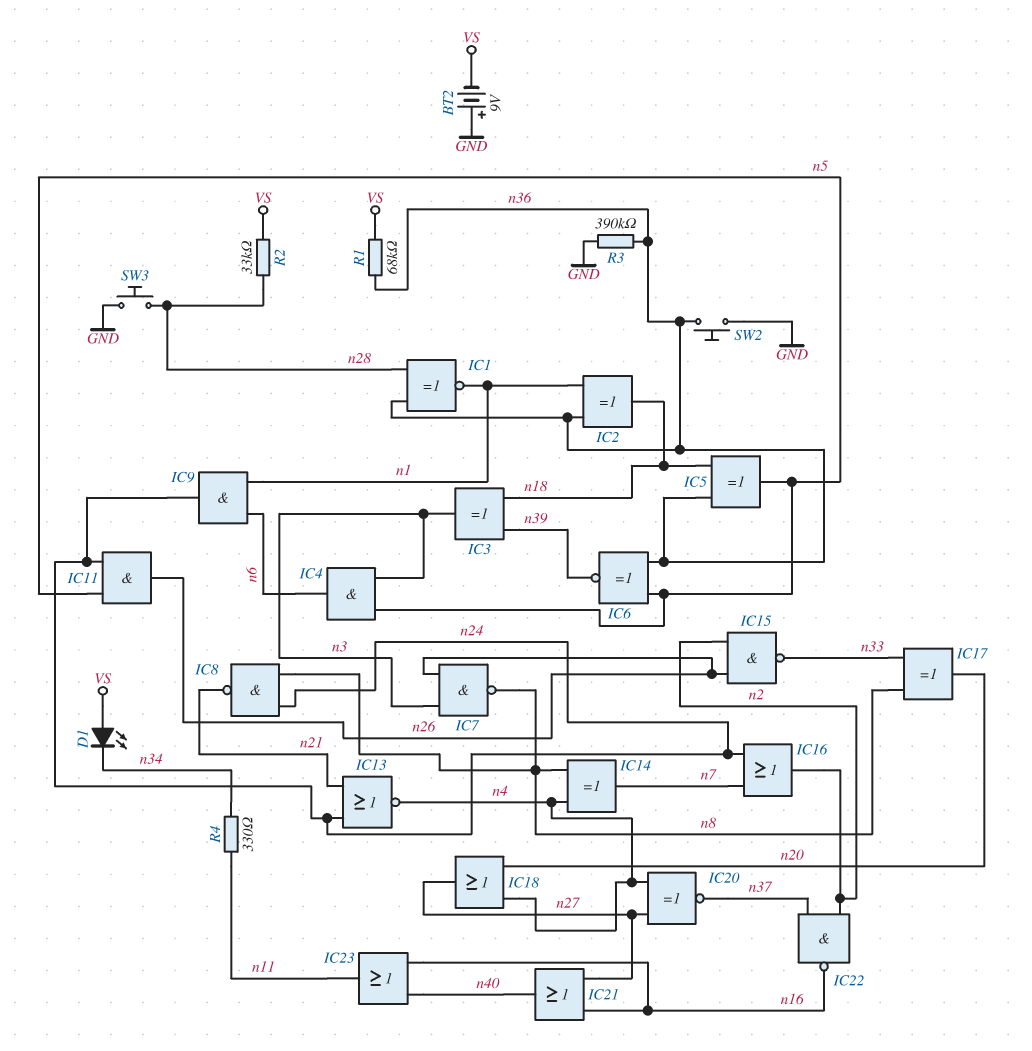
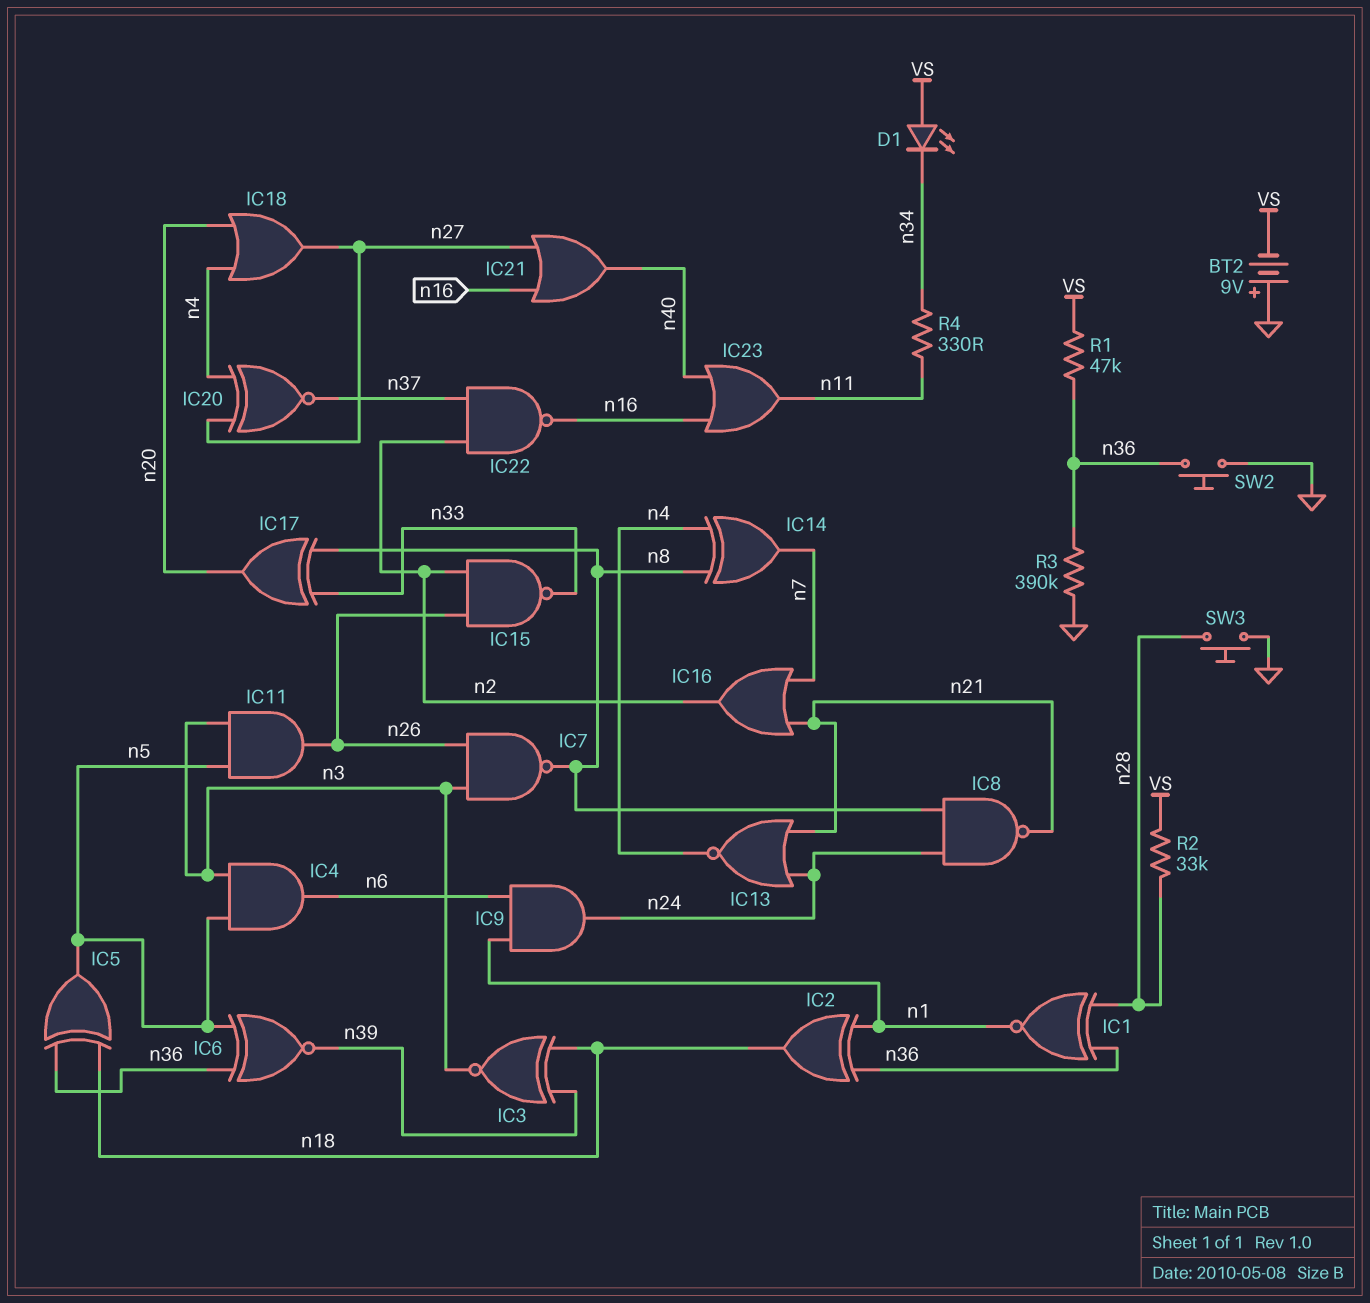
IC3: XOR (in n18, in n39, out n3) -> XNOR (in n18, in n39, out n3)
IC11: AND (in n5, in n24, out n26) -> AND (in n3, in n5, out n26)
IC16: OR (in n7, in n24, out n2) -> OR (in n7, in n21, out n2)
R1: 68k (VS, n36) -> 47k (VS, n36)

